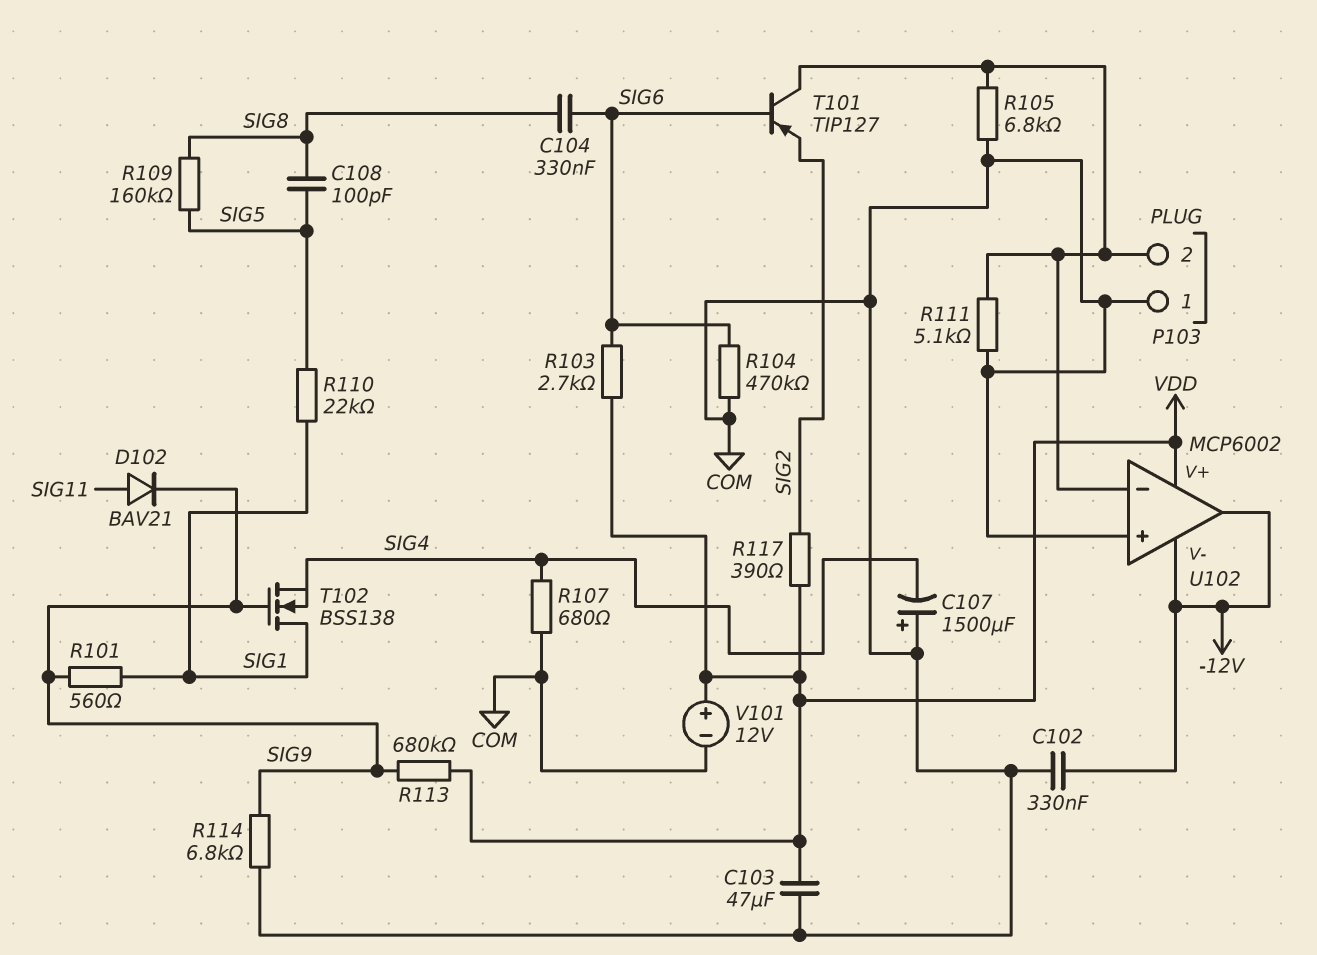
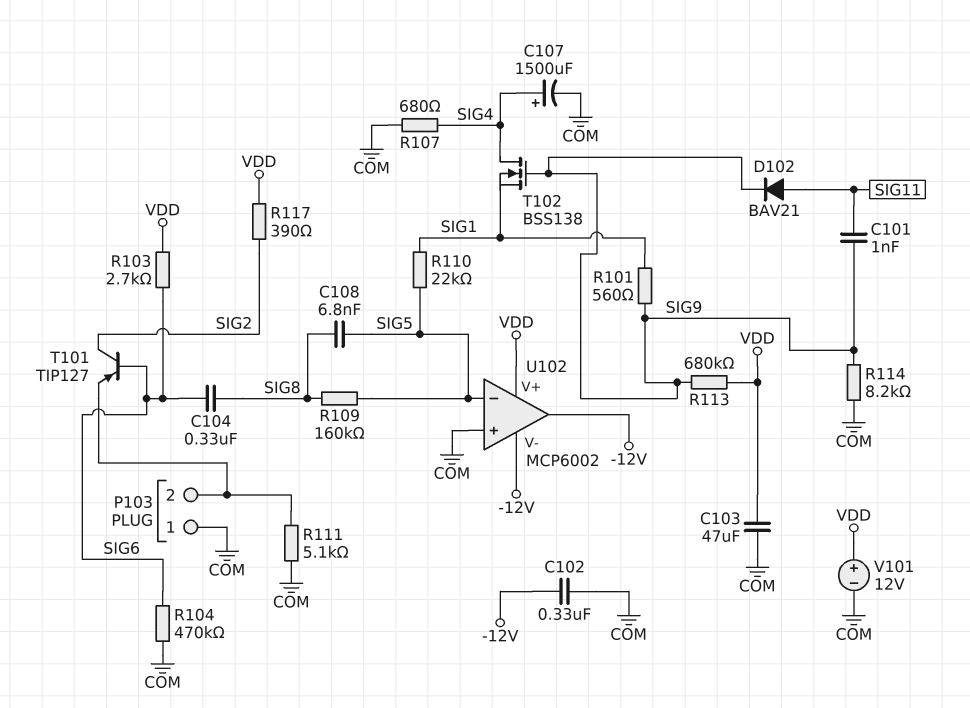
C101: none -> 1nF (SIG9, SIG11)
C107: 1500uF (plus COM, minus SIG4) -> 1500uF (plus SIG4, minus COM)
C108: 100pF (SIG5, SIG8) -> 6.8nF (SIG5, SIG8)
R105: 6.8k (COM, P103/2) -> none
R114: 6.8k (COM, SIG9) -> 8.2k (COM, SIG9)
T101: PNP TIP127 (B SIG6, C P103/2, E SIG2) -> PNP TIP127 (B SIG6, C SIG2, E P103/2)
T102: NMOS BSS138 (G SIG9, D SIG1, S SIG4) -> NMOS BSS138 (G SIG9, D SIG4, S SIG1)
U102 pin in-: P103/2 -> SIG5

